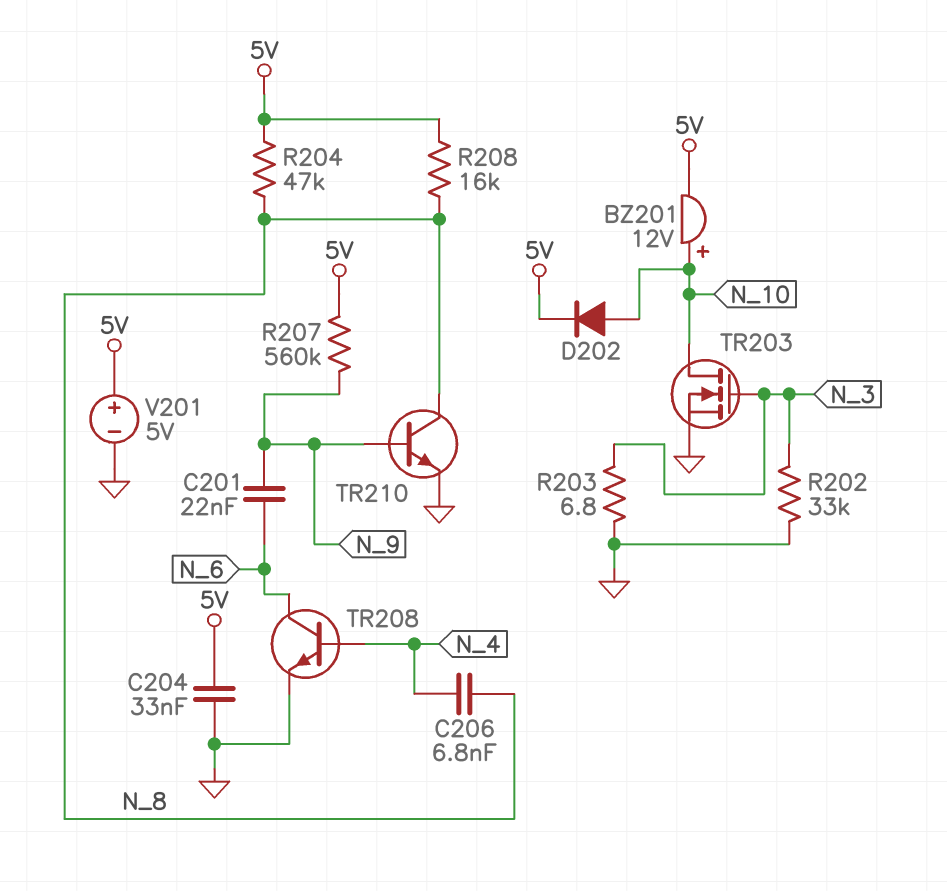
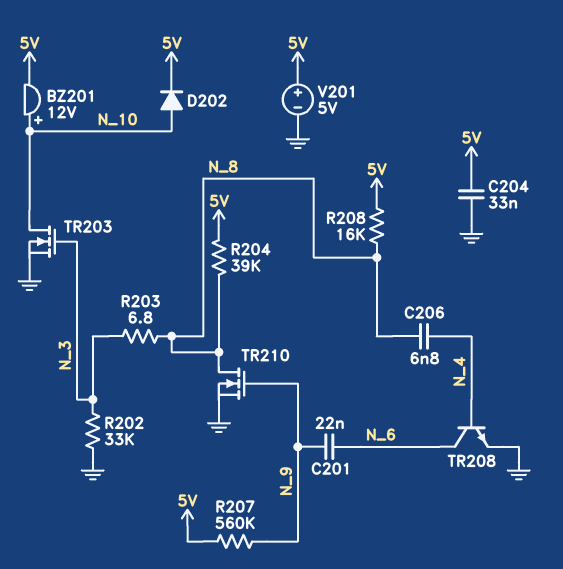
R203: 6.8 (GND, N_3) -> 6.8 (N_3, N_8)
R204: 47k (5V, N_8) -> 39k (5V, N_8)
TR210: NPN (B N_9, C N_8, E GND) -> NMOS (G N_9, D N_8, S GND)

